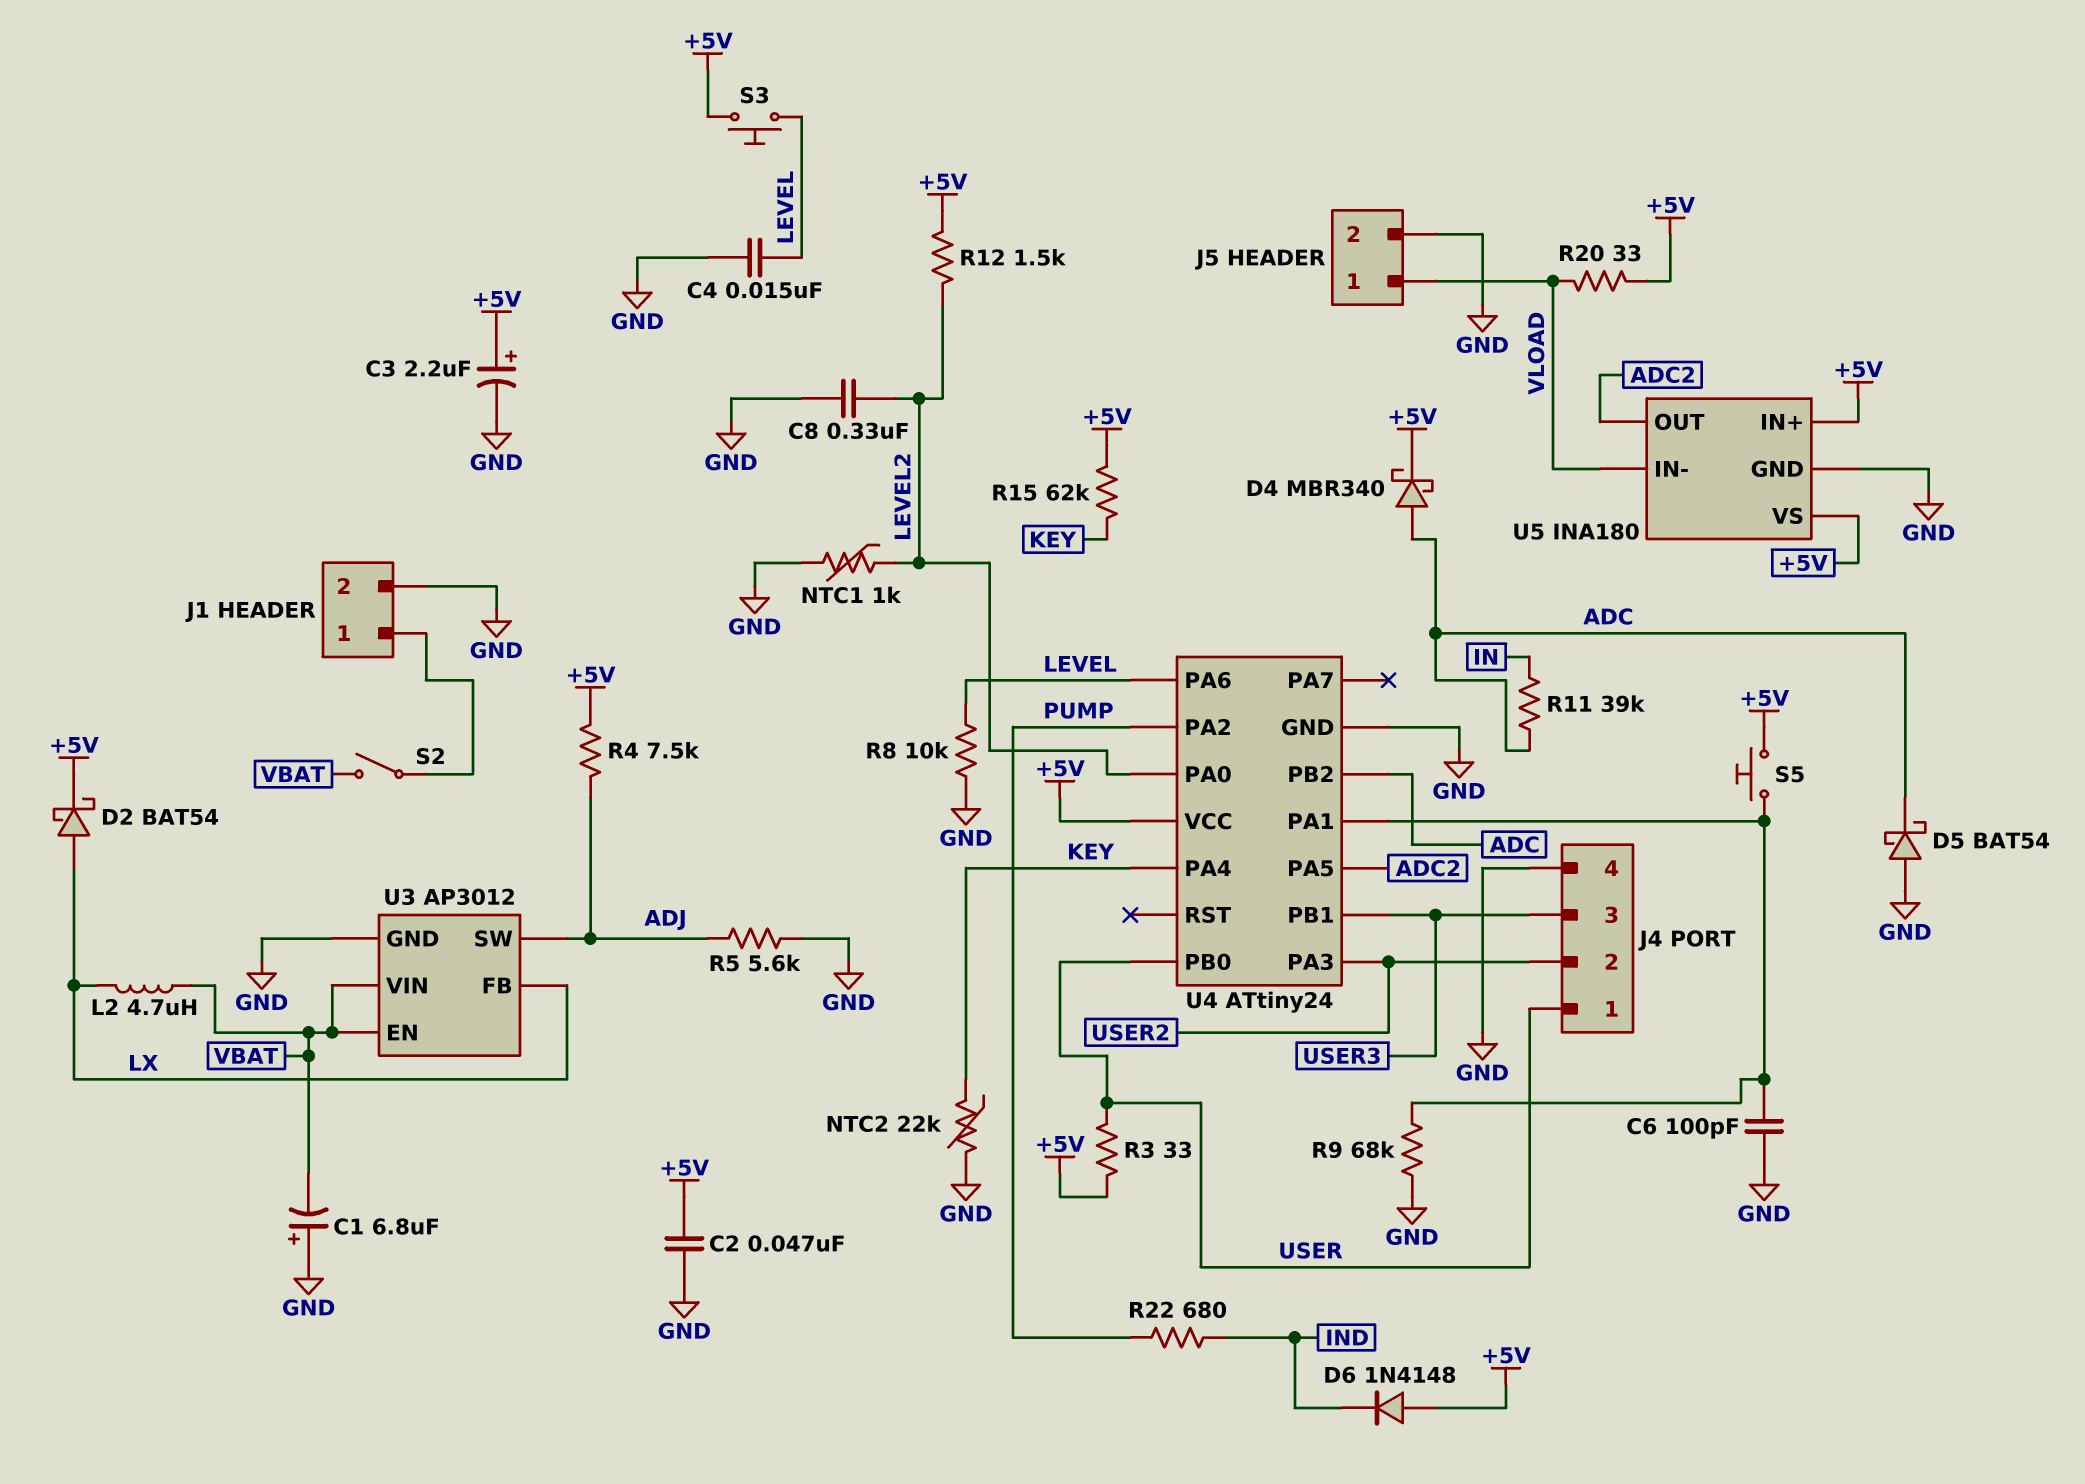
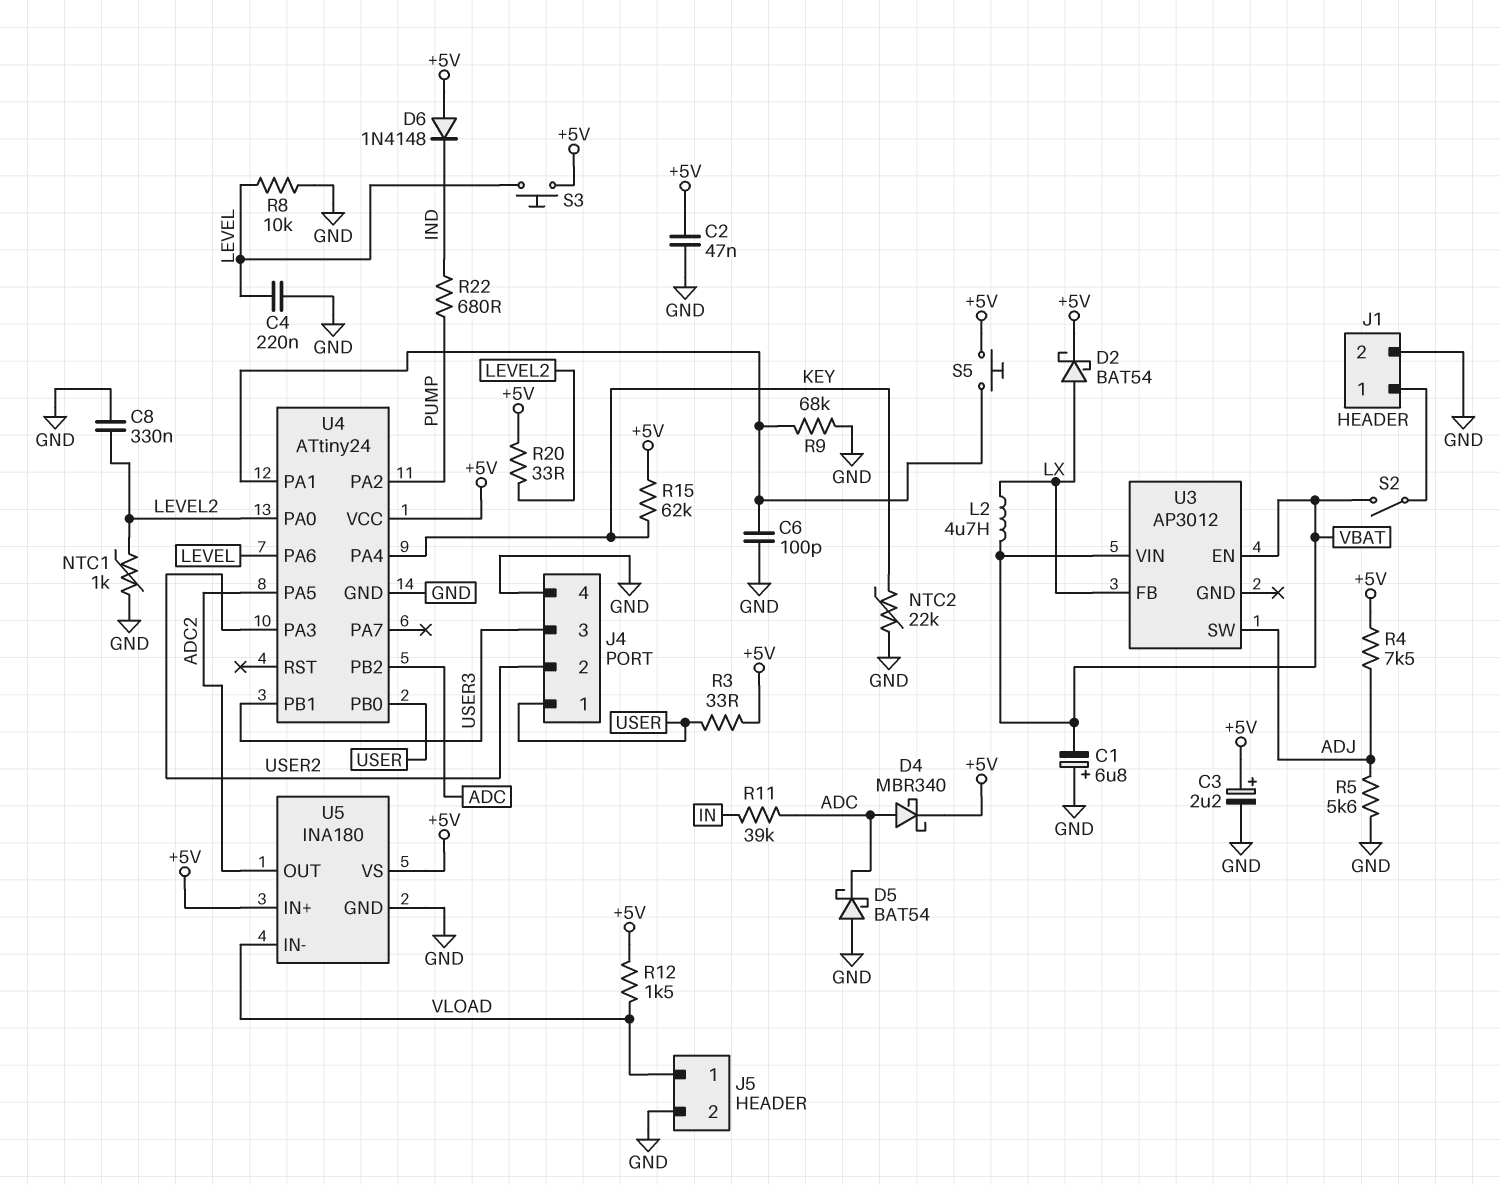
C4: 15nF (GND, LEVEL) -> 220nF (GND, LEVEL)
R12: 1.5k (+5V, LEVEL2) -> 1.5k (+5V, VLOAD)
R20: 33 (+5V, VLOAD) -> 33 (+5V, LEVEL2)
U3 pin GND: GND -> none

